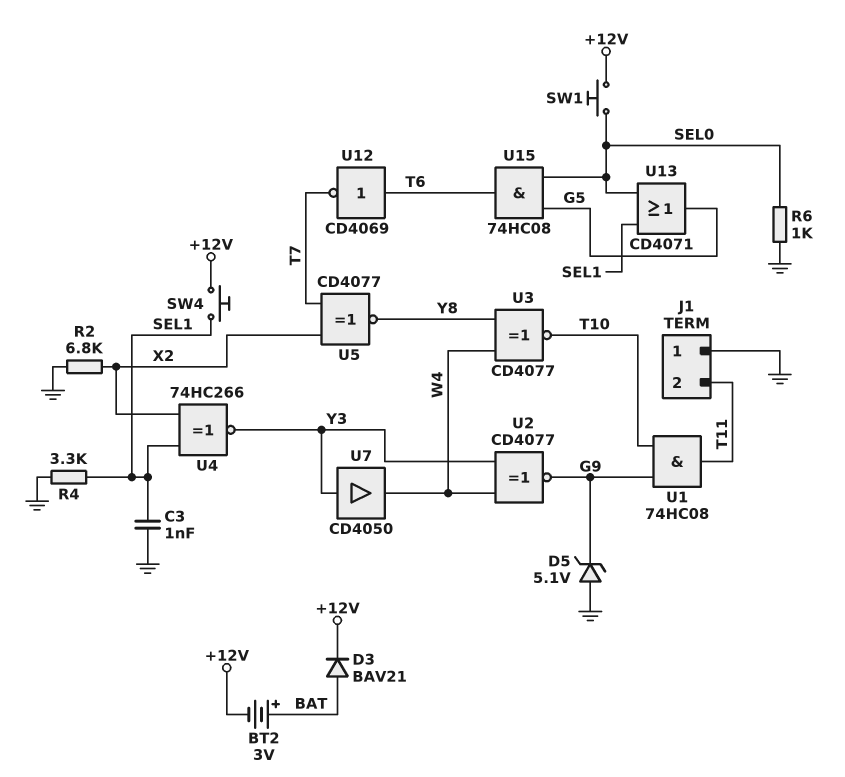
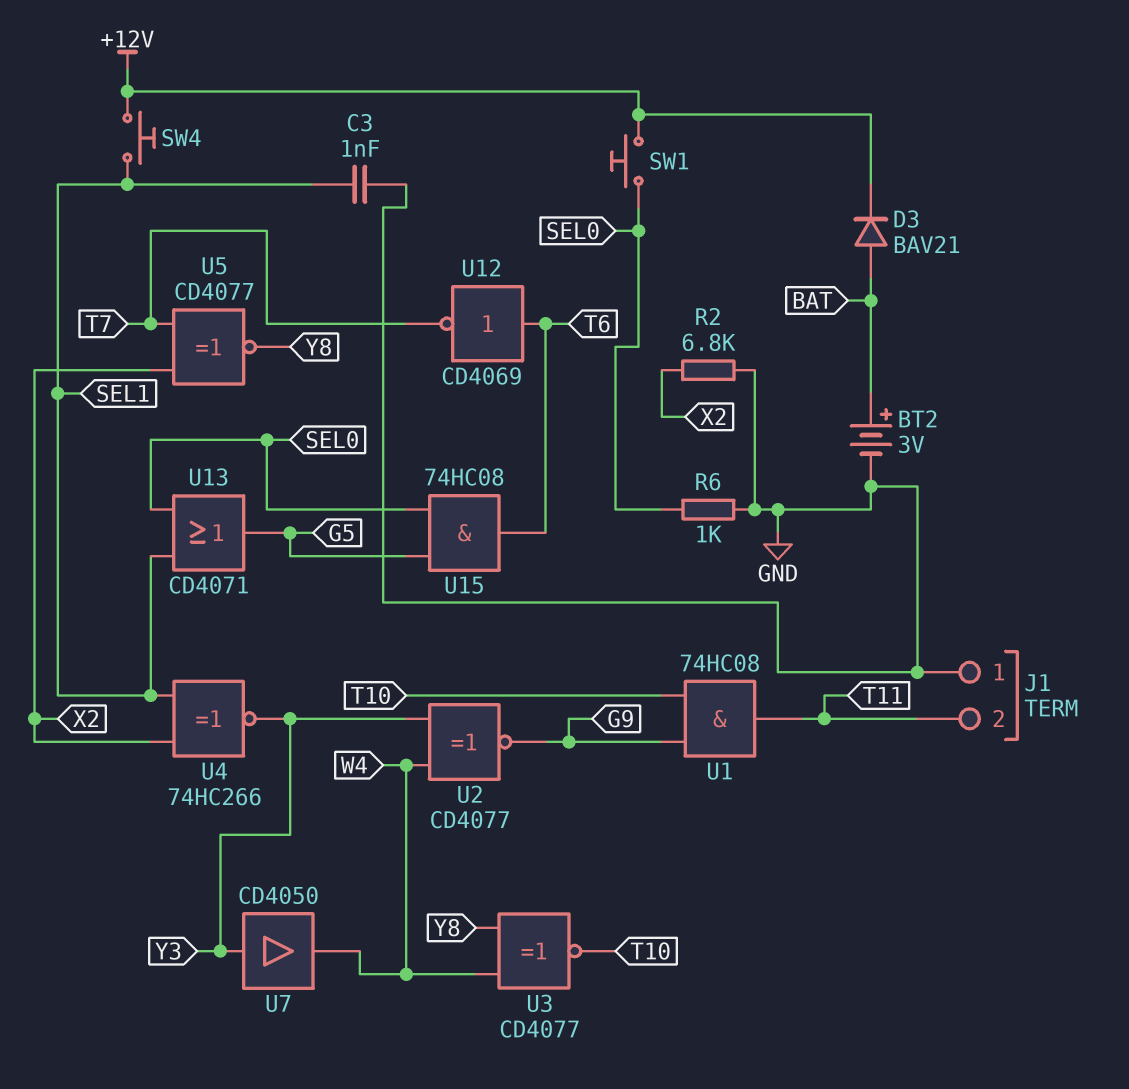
BT2: 3V (plus BAT, minus +12V) -> 3V (plus BAT, minus GND)
D5: zener 5.1V (A GND, K G9) -> none
R4: 3.3k (GND, SEL1) -> none

